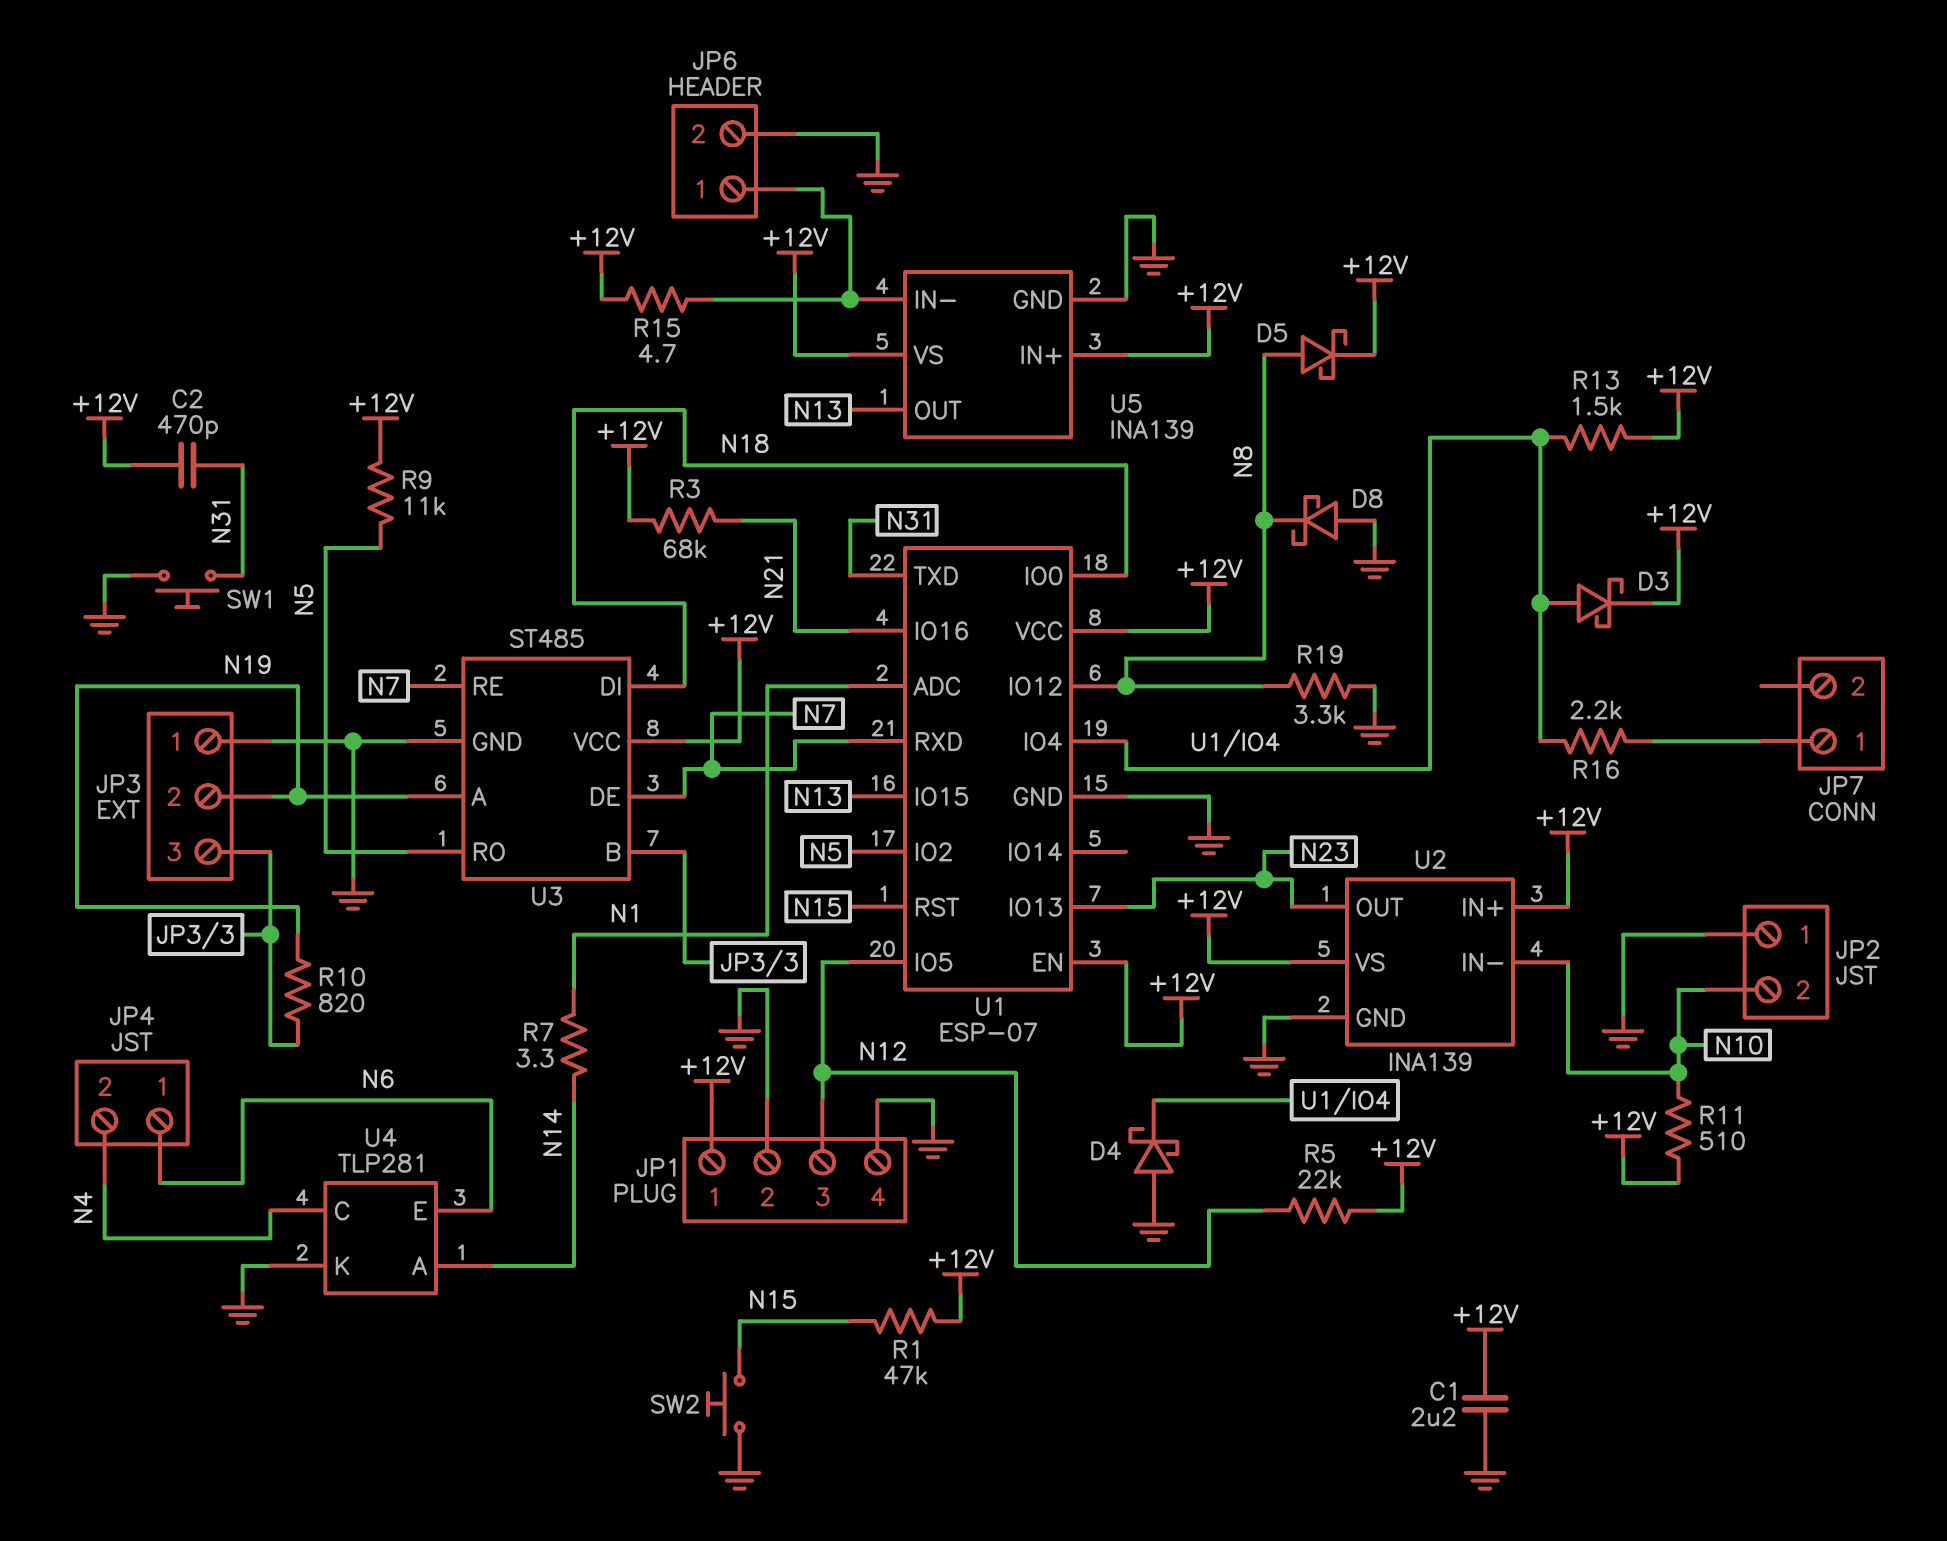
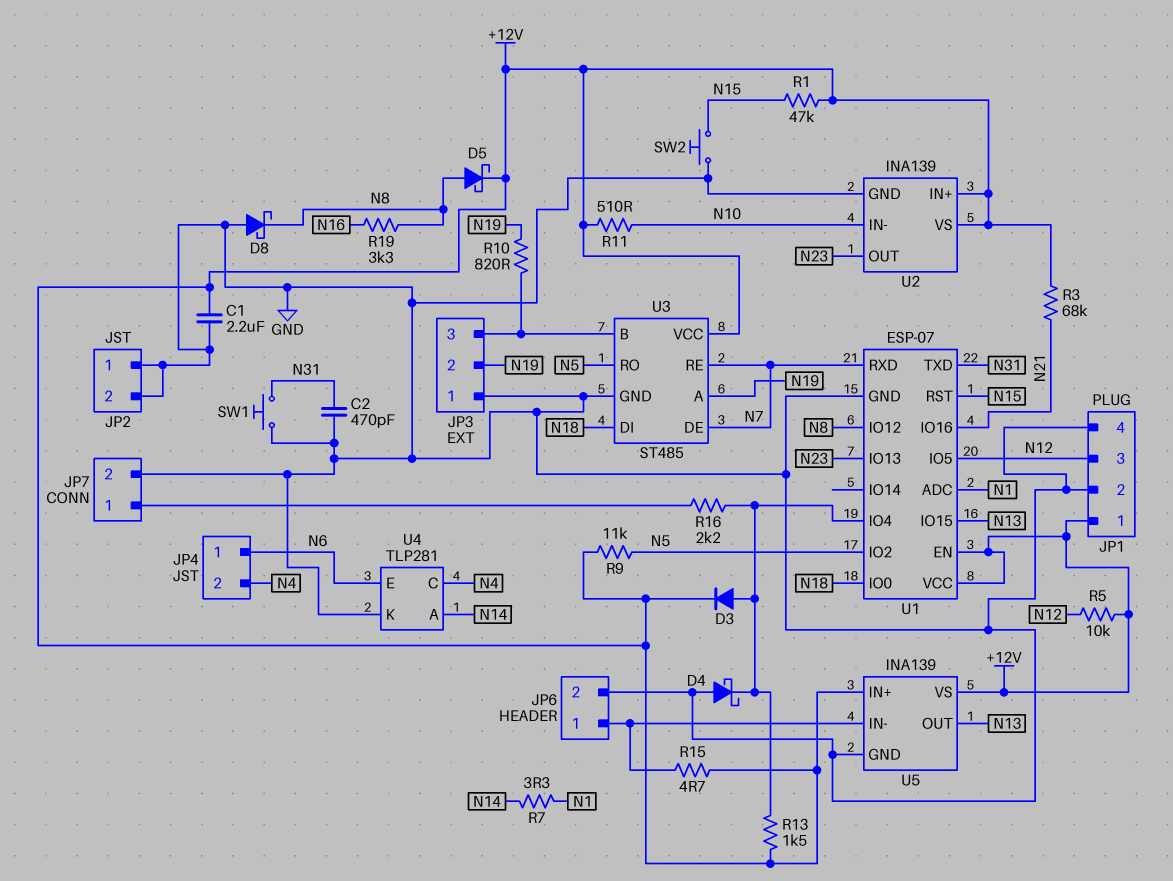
C2: 470pF (+12V, N31) -> 470pF (GND, N31)
D3: schottky (A U1/IO4, K +12V) -> diode (A U1/IO4, K +12V)
JP2 pin 2: N10 -> GND
JP7 pin 2: none -> GND
R5: 22k (+12V, N12) -> 10k (+12V, N12)
R19: 3.3k (GND, N8) -> 3.3k (N8, N16)

